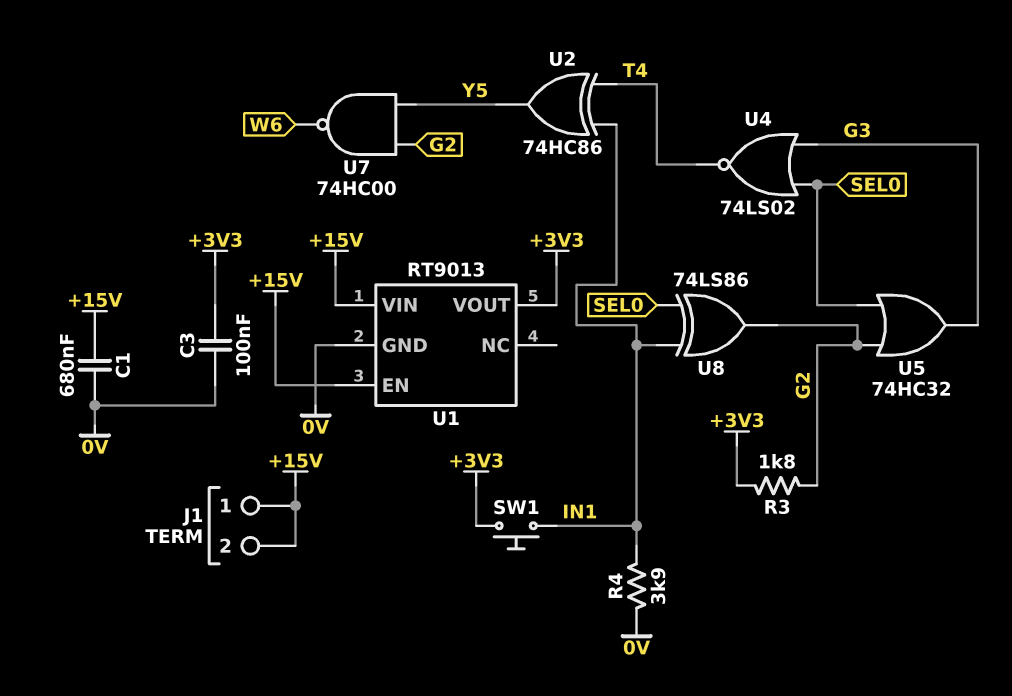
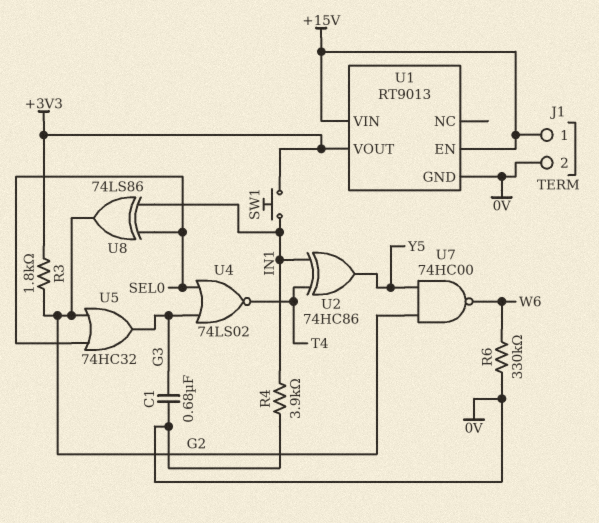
C1: 680nF (+15V, 0V) -> 680nF (0V, G3)
C3: 100nF (+3V3, 0V) -> none
J1 pin 2: +15V -> 0V
R6: none -> 330k (0V, W6)

